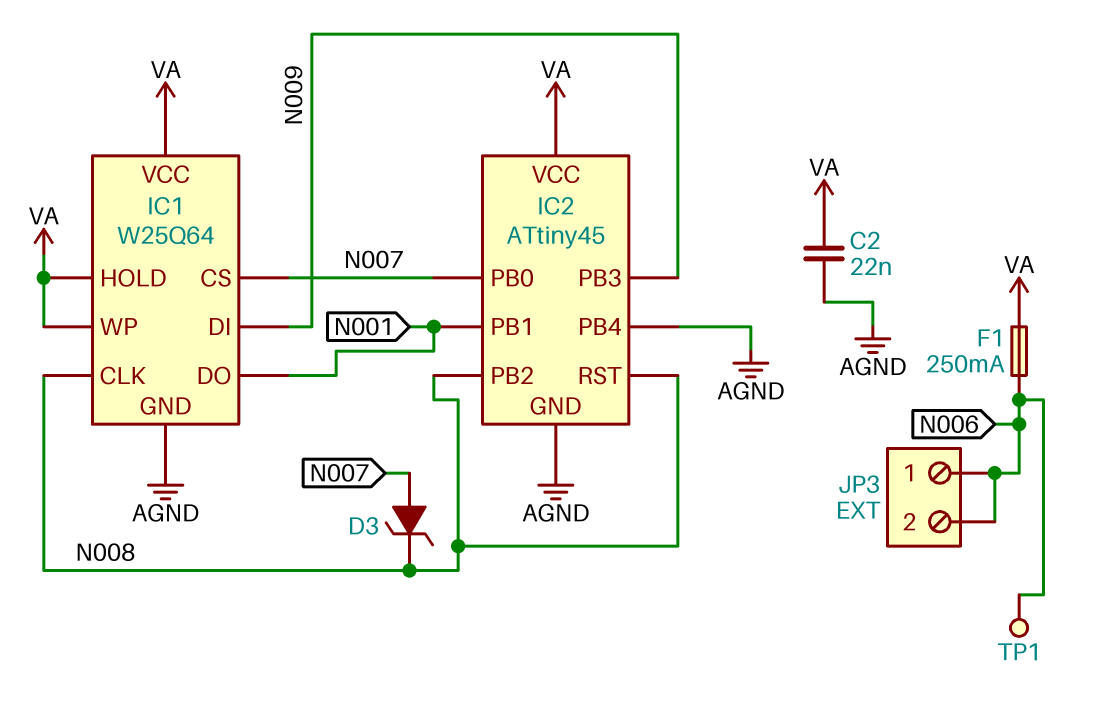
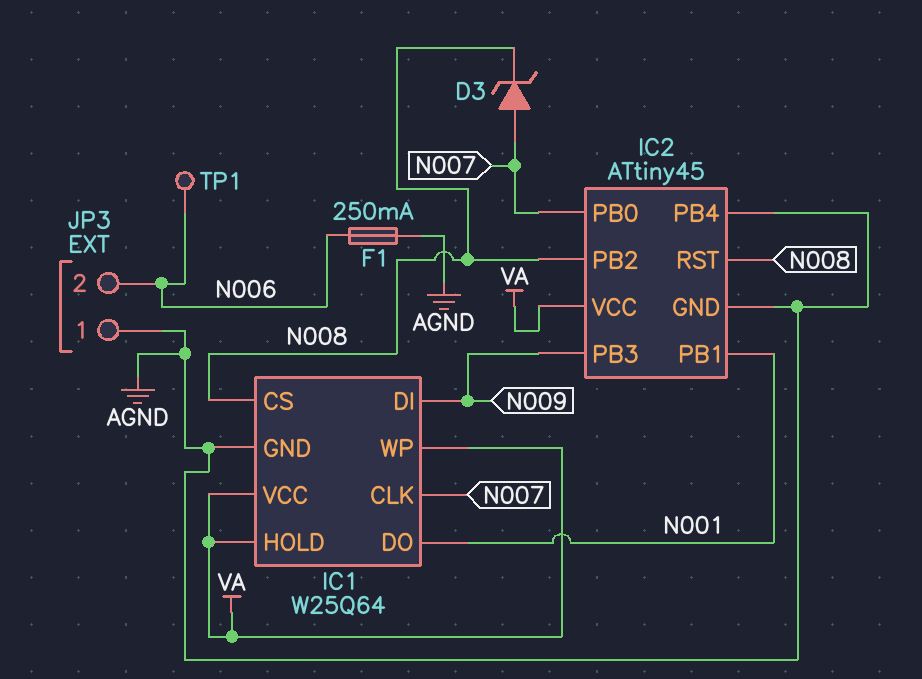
C2: 22nF (AGND, VA) -> none
F1: 250mA (N006, VA) -> 250mA (AGND, N006)
IC1 pin CLK: N008 -> N007
IC1 pin CS: N007 -> N008
JP3 pin 1: N006 -> AGND

